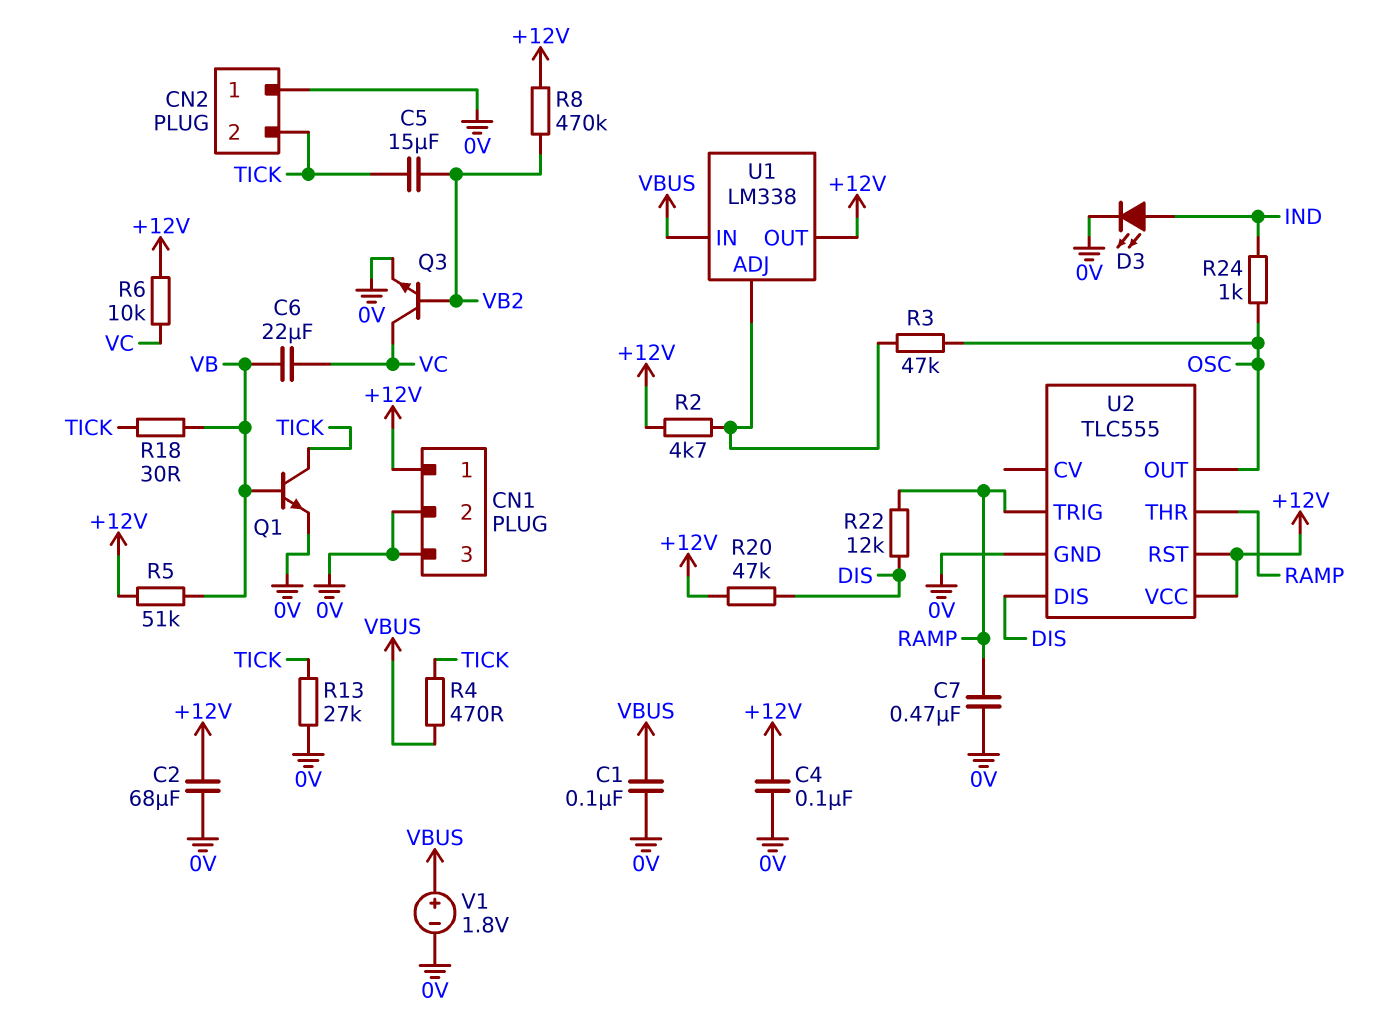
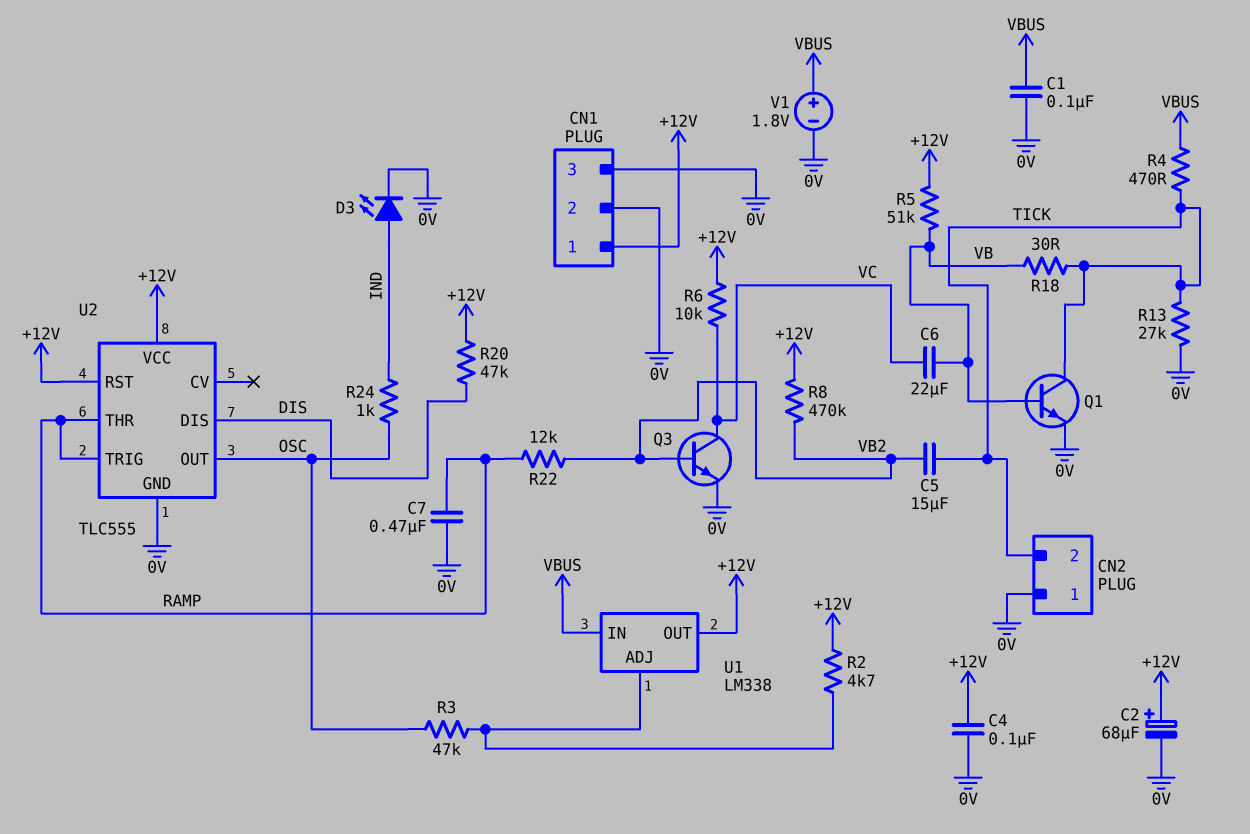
C2: 68uF (+12V, 0V) -> 68uF (plus +12V, minus 0V)
R22: 12k (DIS, RAMP) -> 12k (RAMP, VB2)

